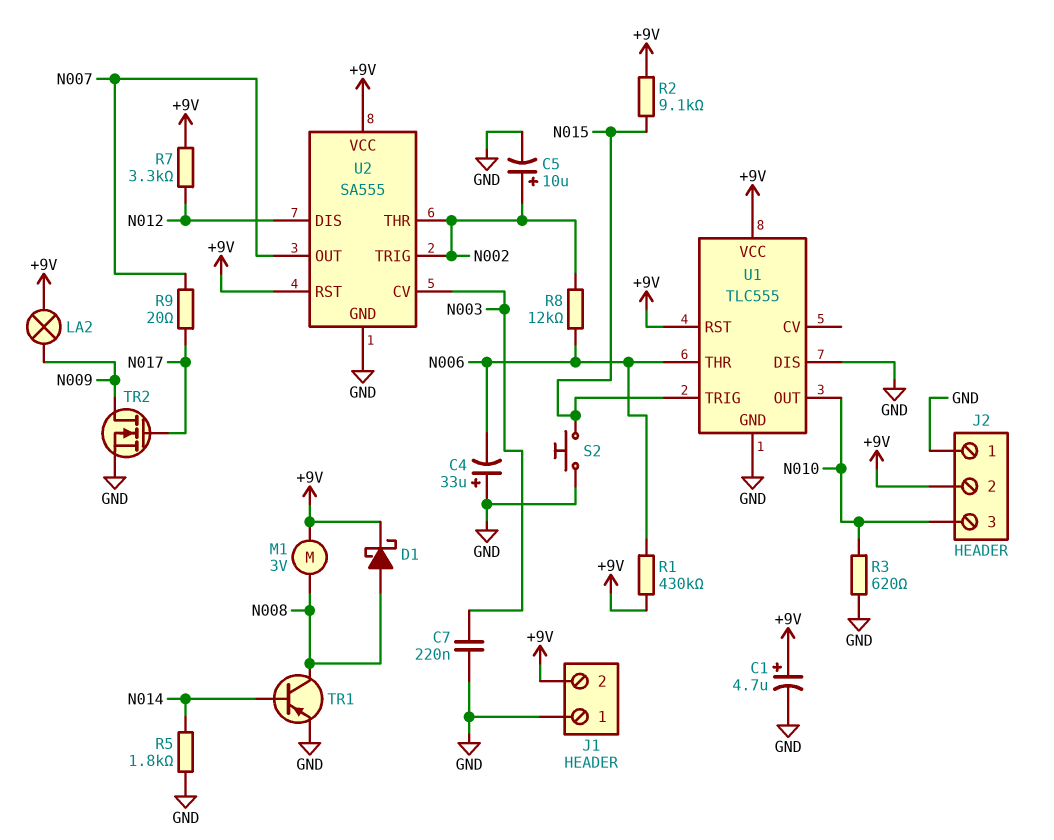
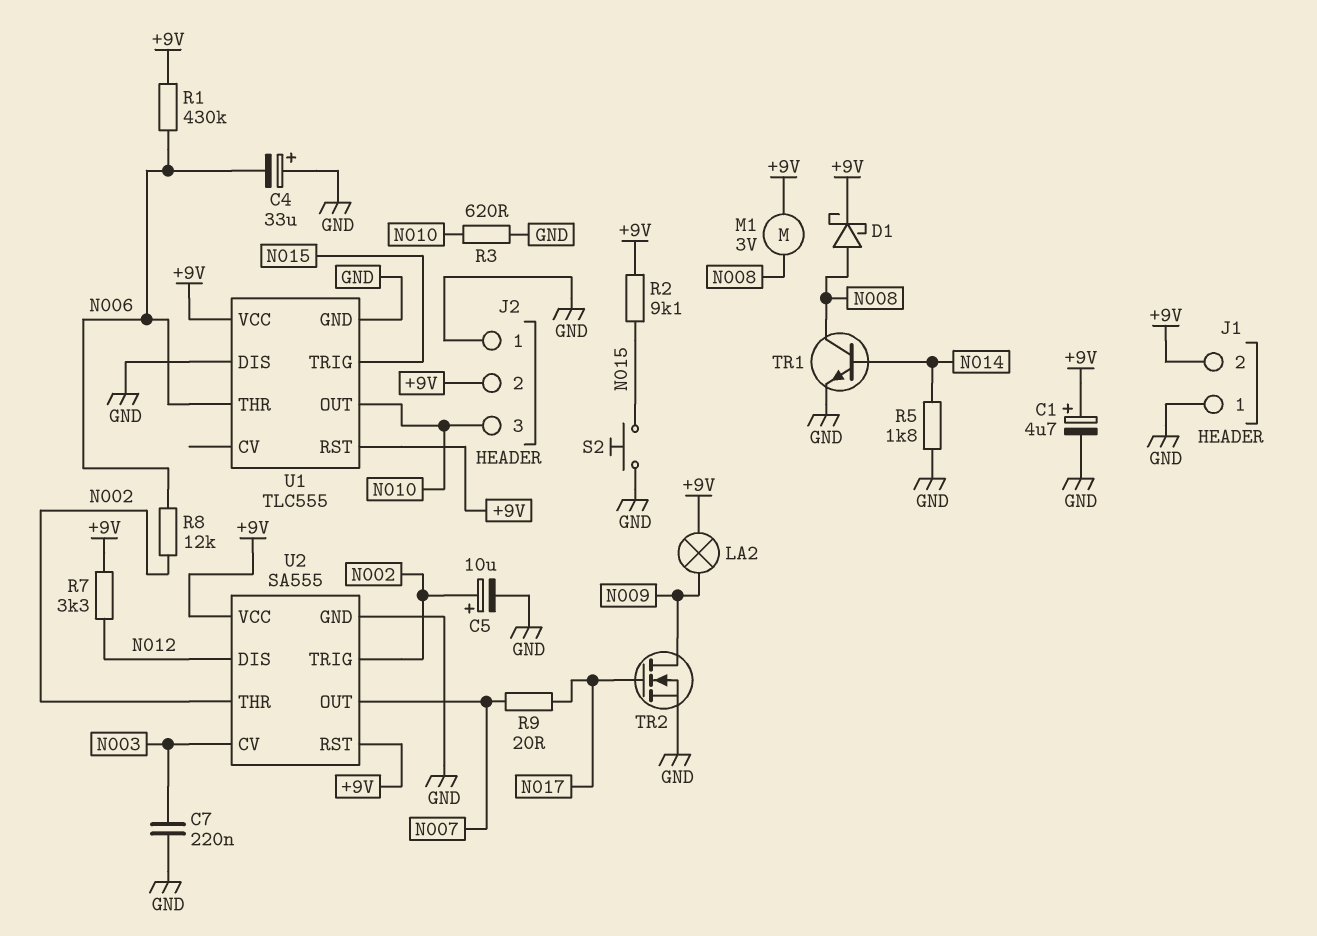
TR1: PNP (B N014, C N008, E GND) -> NPN (B N014, C N008, E GND)

